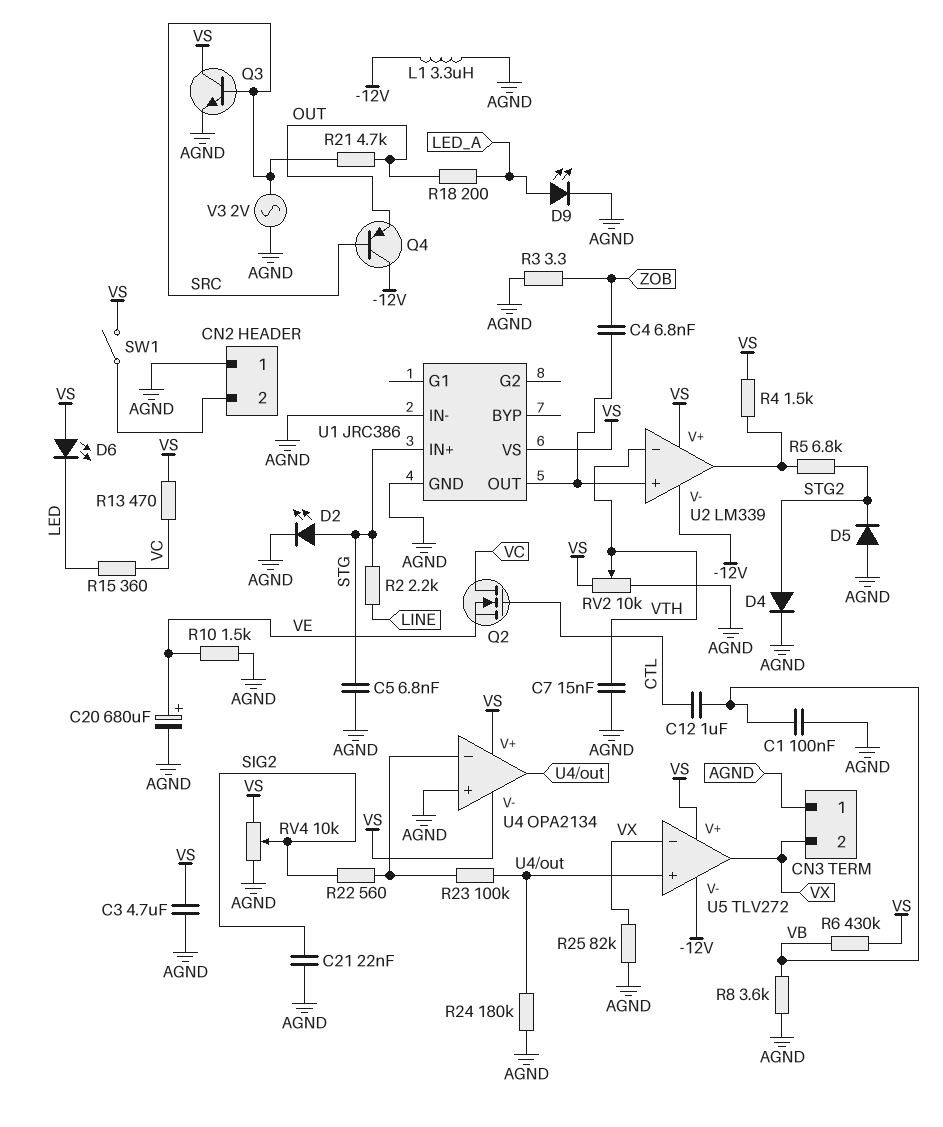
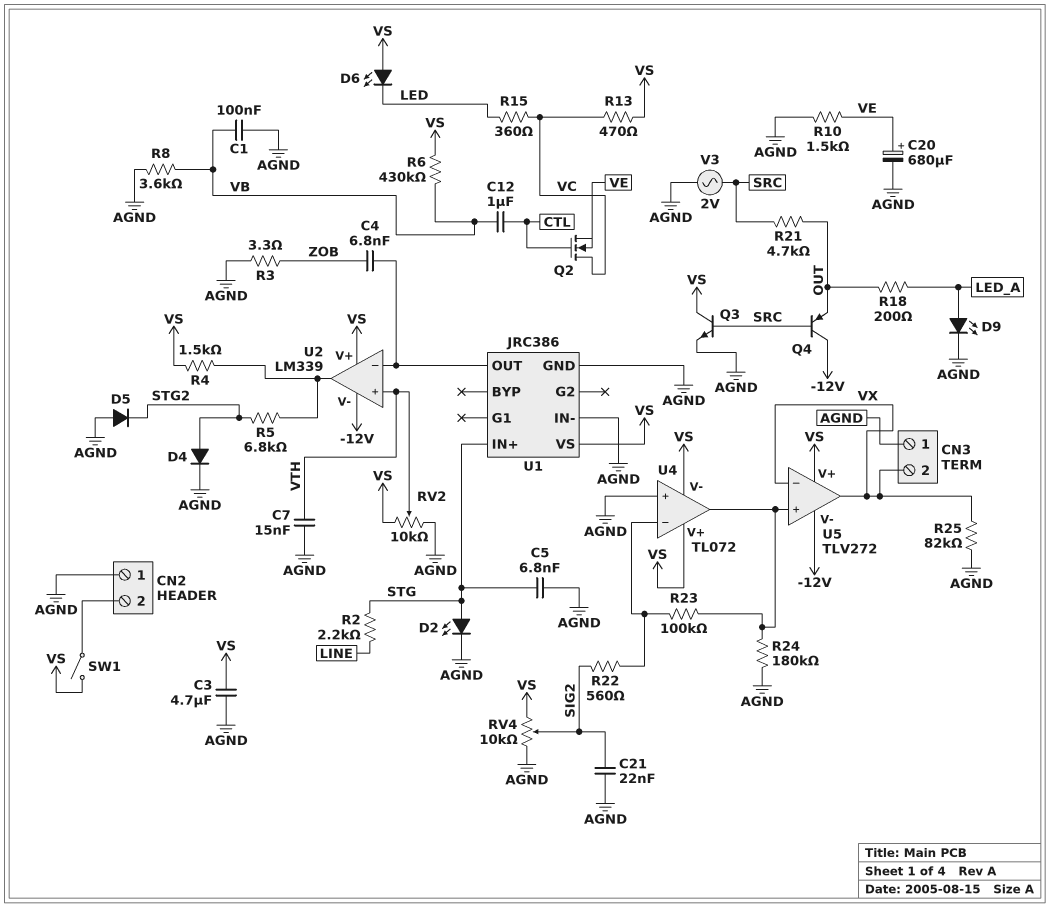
L1: 3.3uH (-12V, AGND) -> none
U2 pin in+: U1/OUT -> VTH
U2 pin in-: VTH -> U1/OUT
U4: OPA2134 -> TL072

